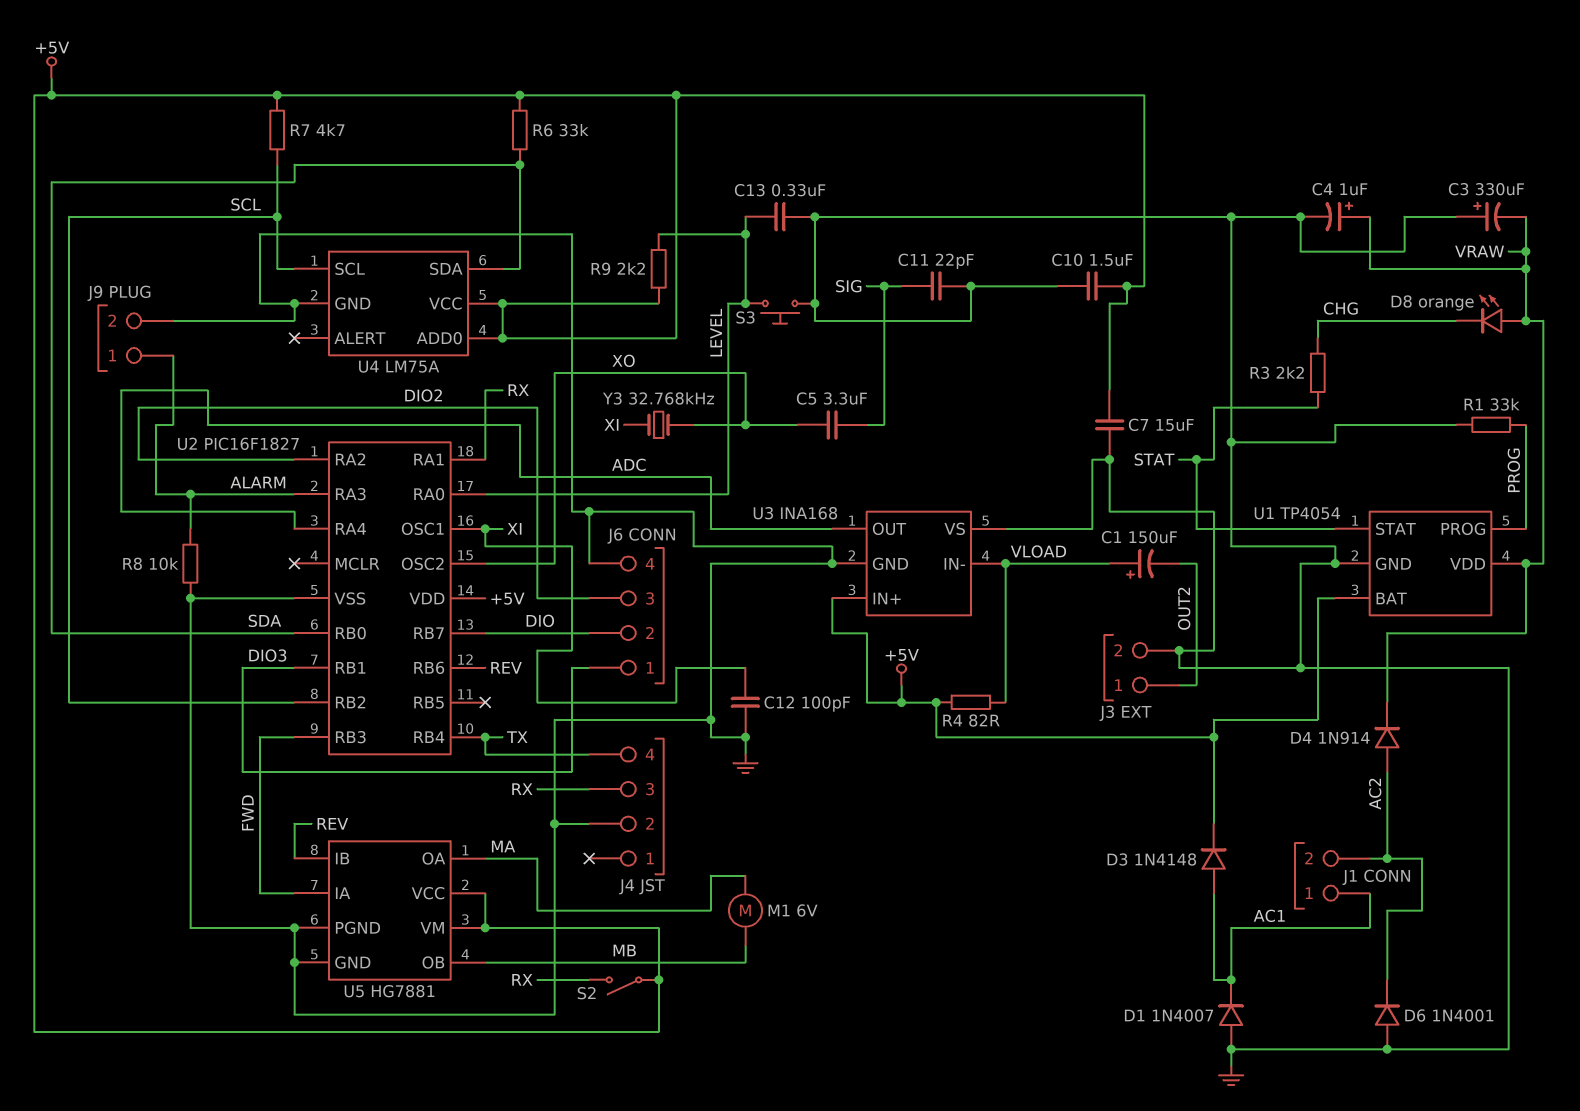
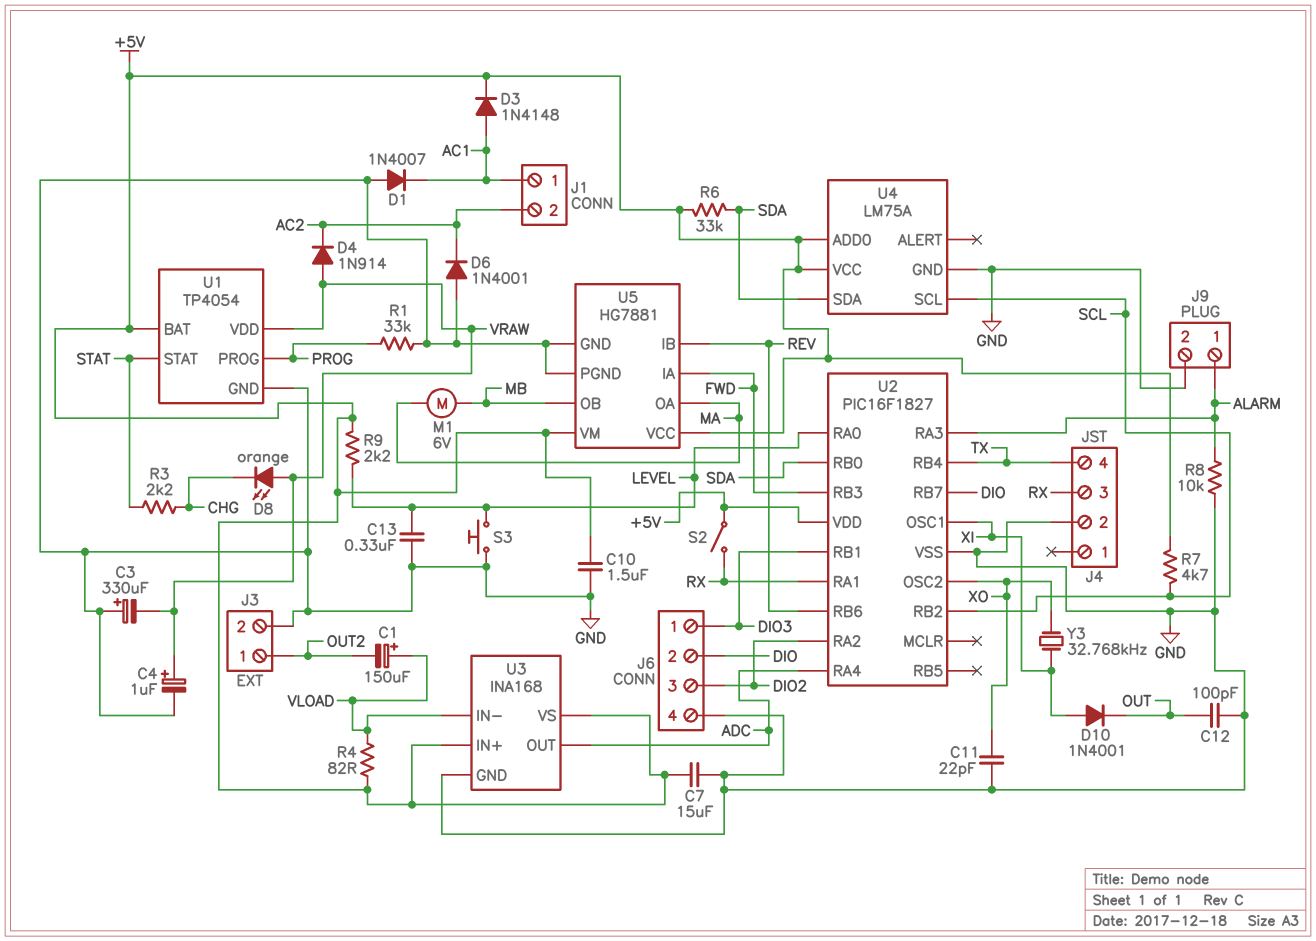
C5: 3.3uF (SIG, XO) -> none
C11: 22pF (GND, SIG) -> 22pF (GND, XO)
C12: 100pF (GND, XI) -> 100pF (GND, OUT)
D4: diode 1N914 (A AC2, K VRAW) -> diode 1N914 (A VRAW, K AC2)
D10: none -> diode 1N4001 (A XI, K OUT)
U3 pin VS: GND -> +5V

